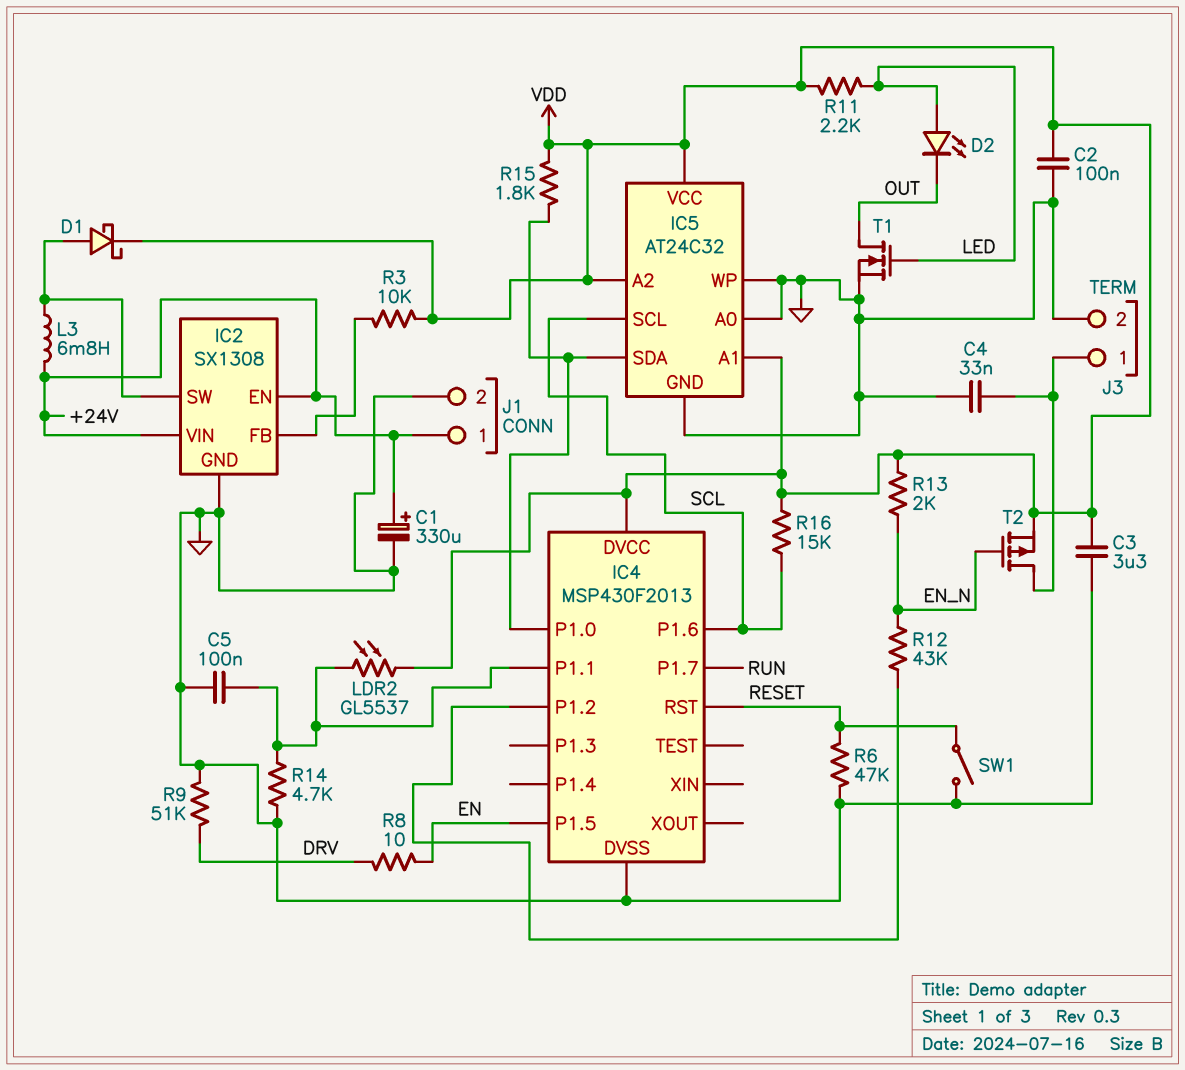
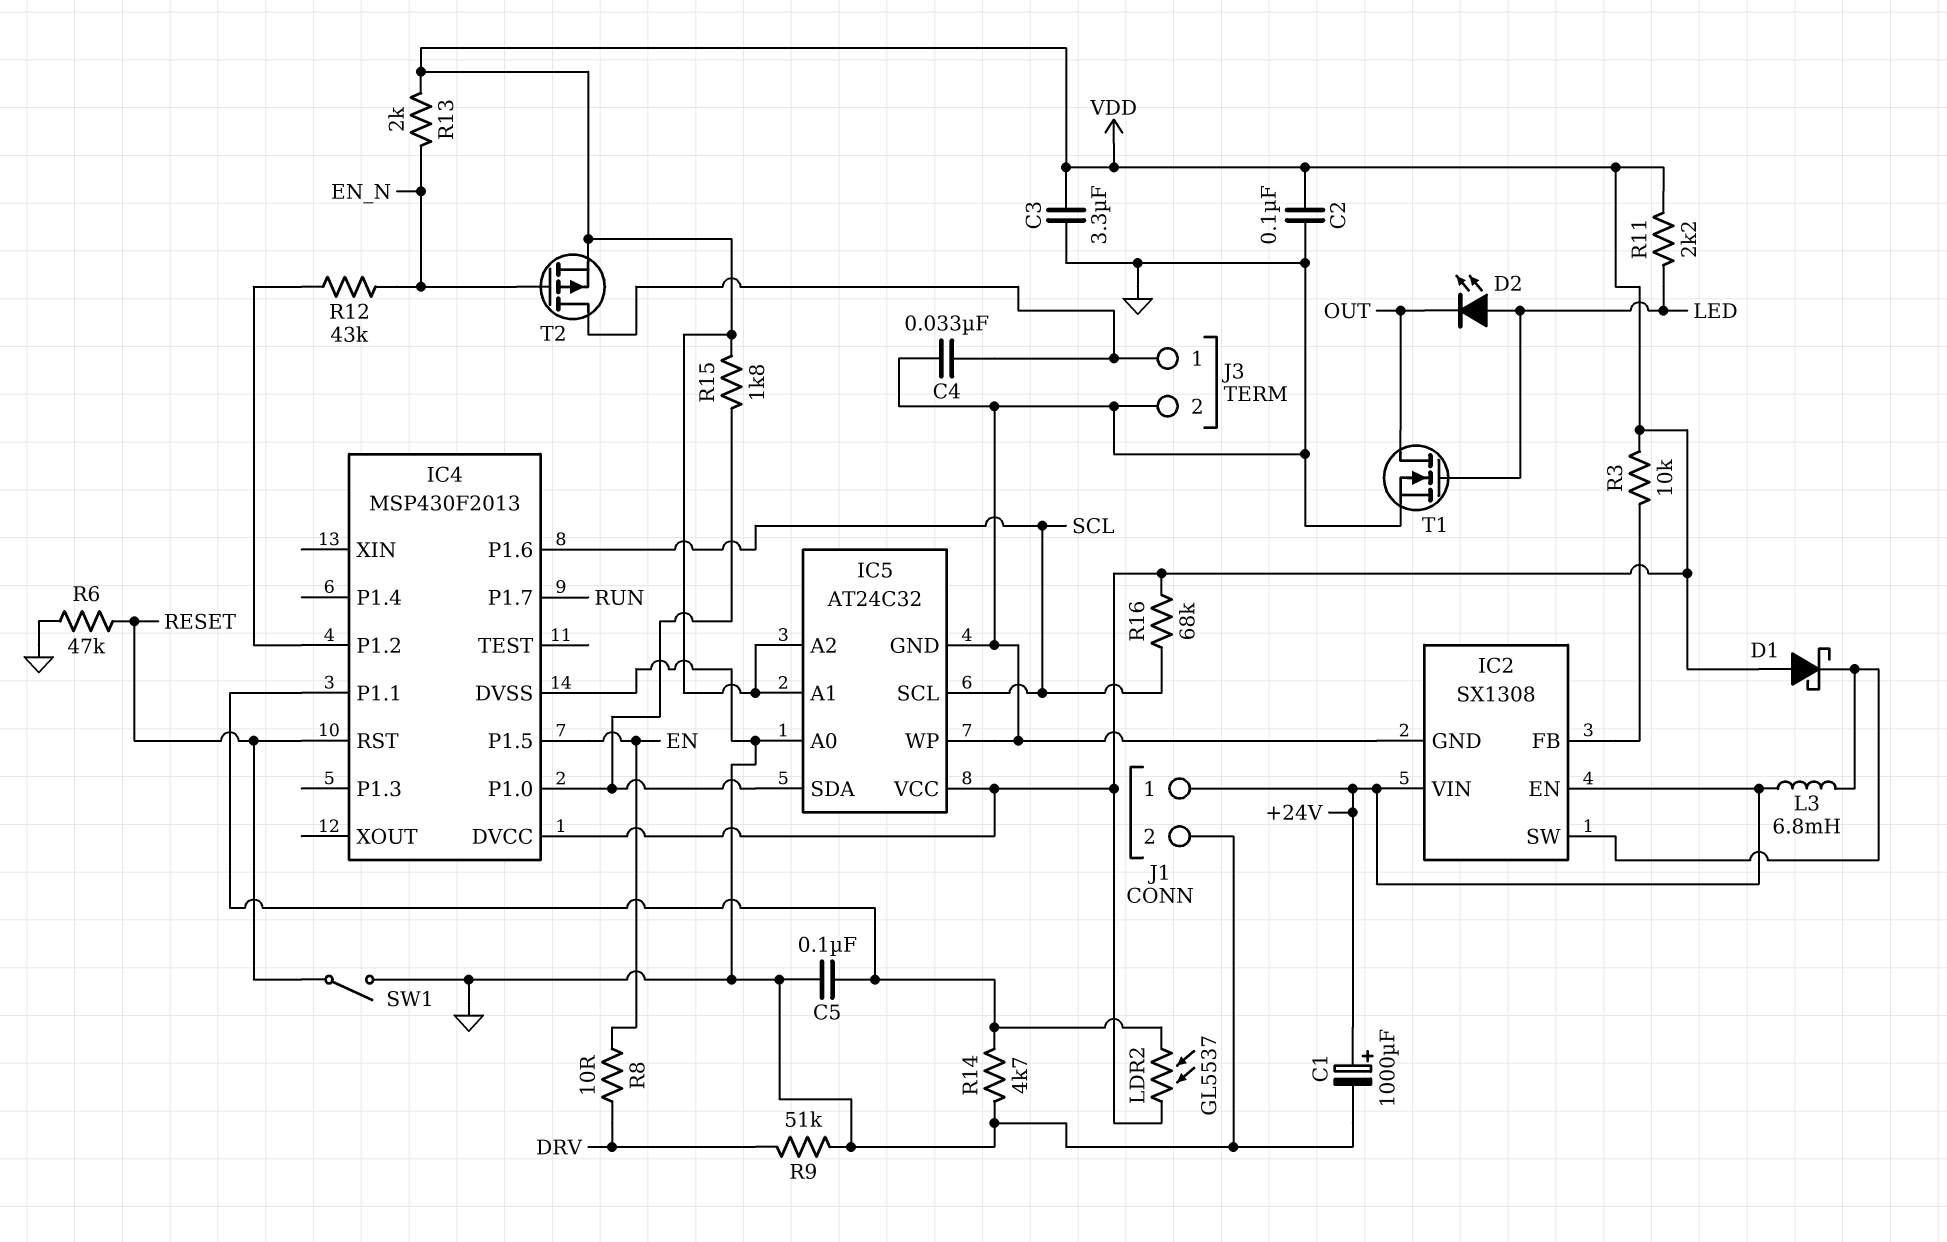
C1: 330uF (plus +24V, minus GND) -> 1000uF (plus +24V, minus GND)
D1: schottky (A IC2/SW, K VDD) -> schottky (A VDD, K IC2/SW)
R16: 15k (SCL, VDD) -> 68k (SCL, VDD)

